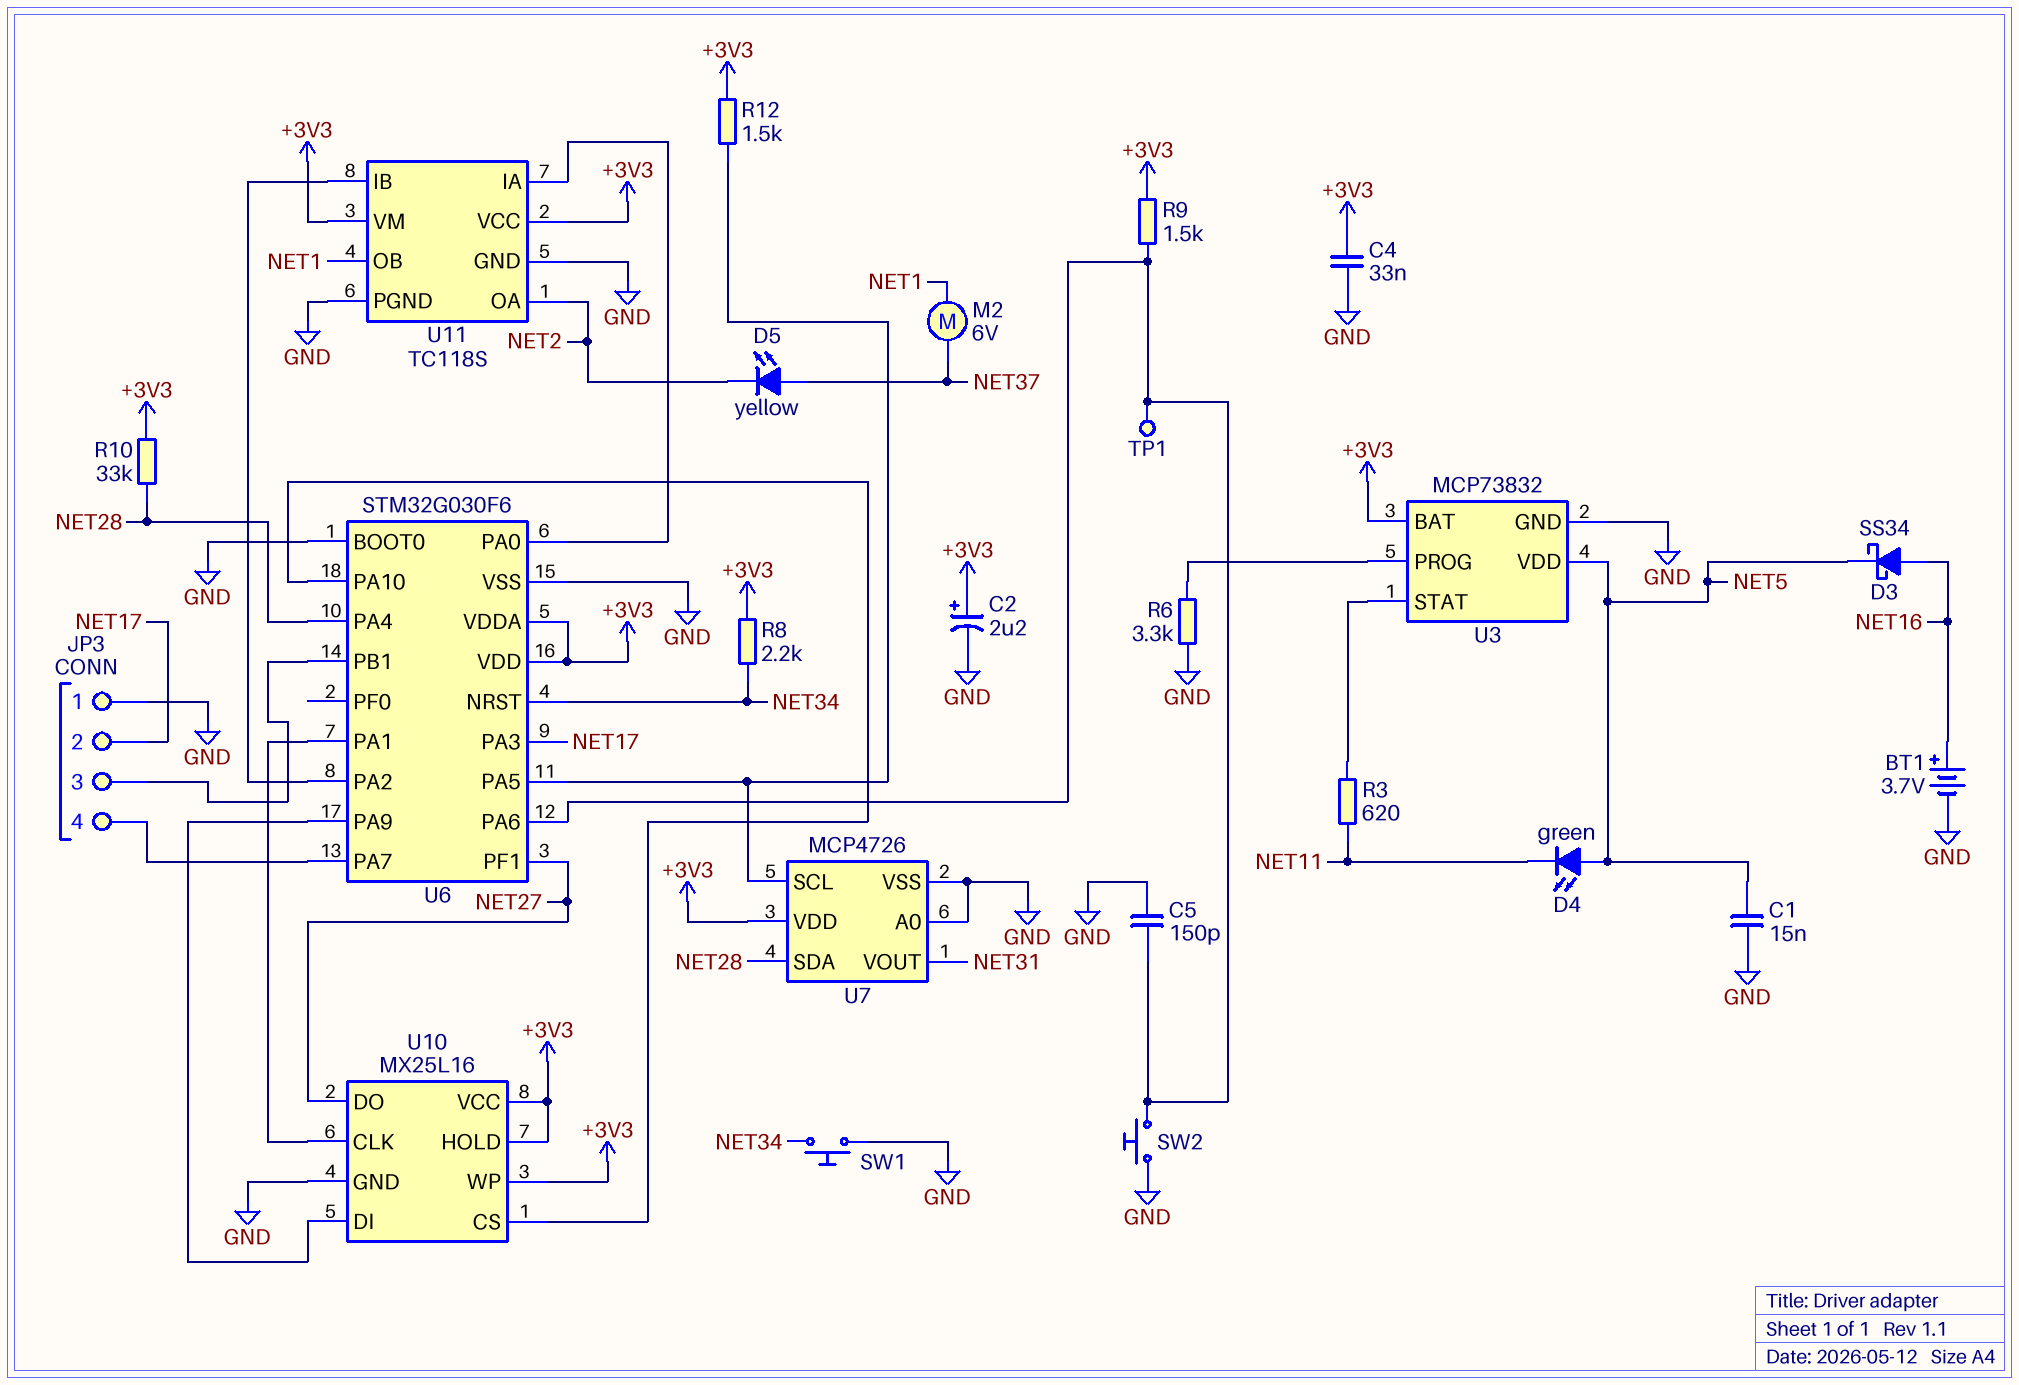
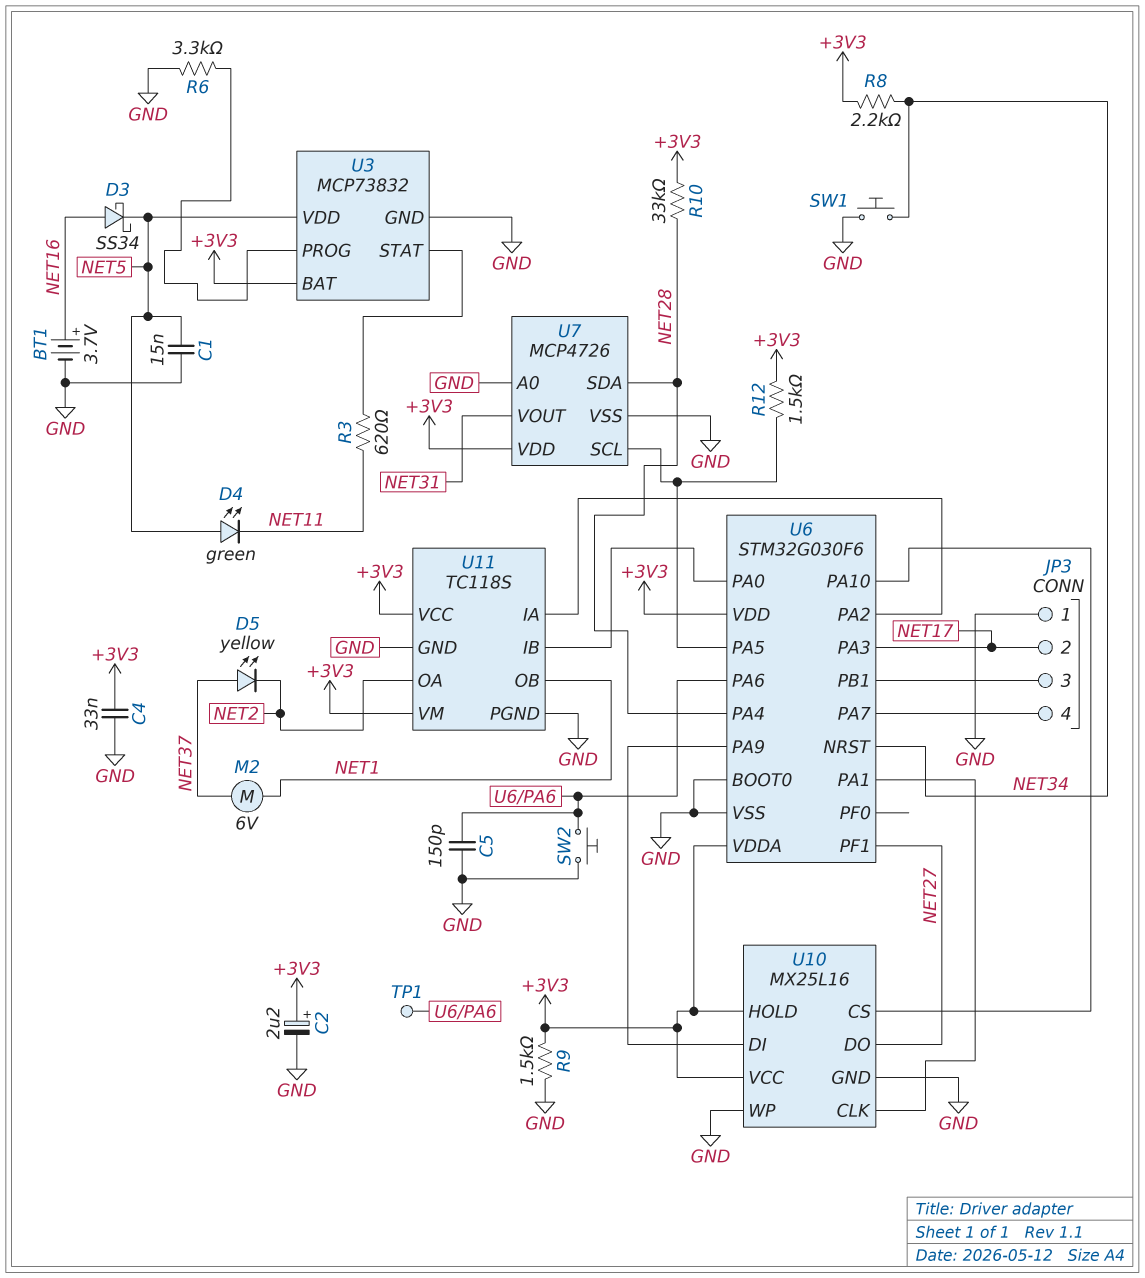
R9: 1.5k (+3V3, U6/PA6) -> 1.5k (+3V3, GND)
U10 pin WP: +3V3 -> GND
U11 pin IA: U6/PA0 -> U6/PA2
U11 pin IB: U6/PA2 -> U6/PA0

